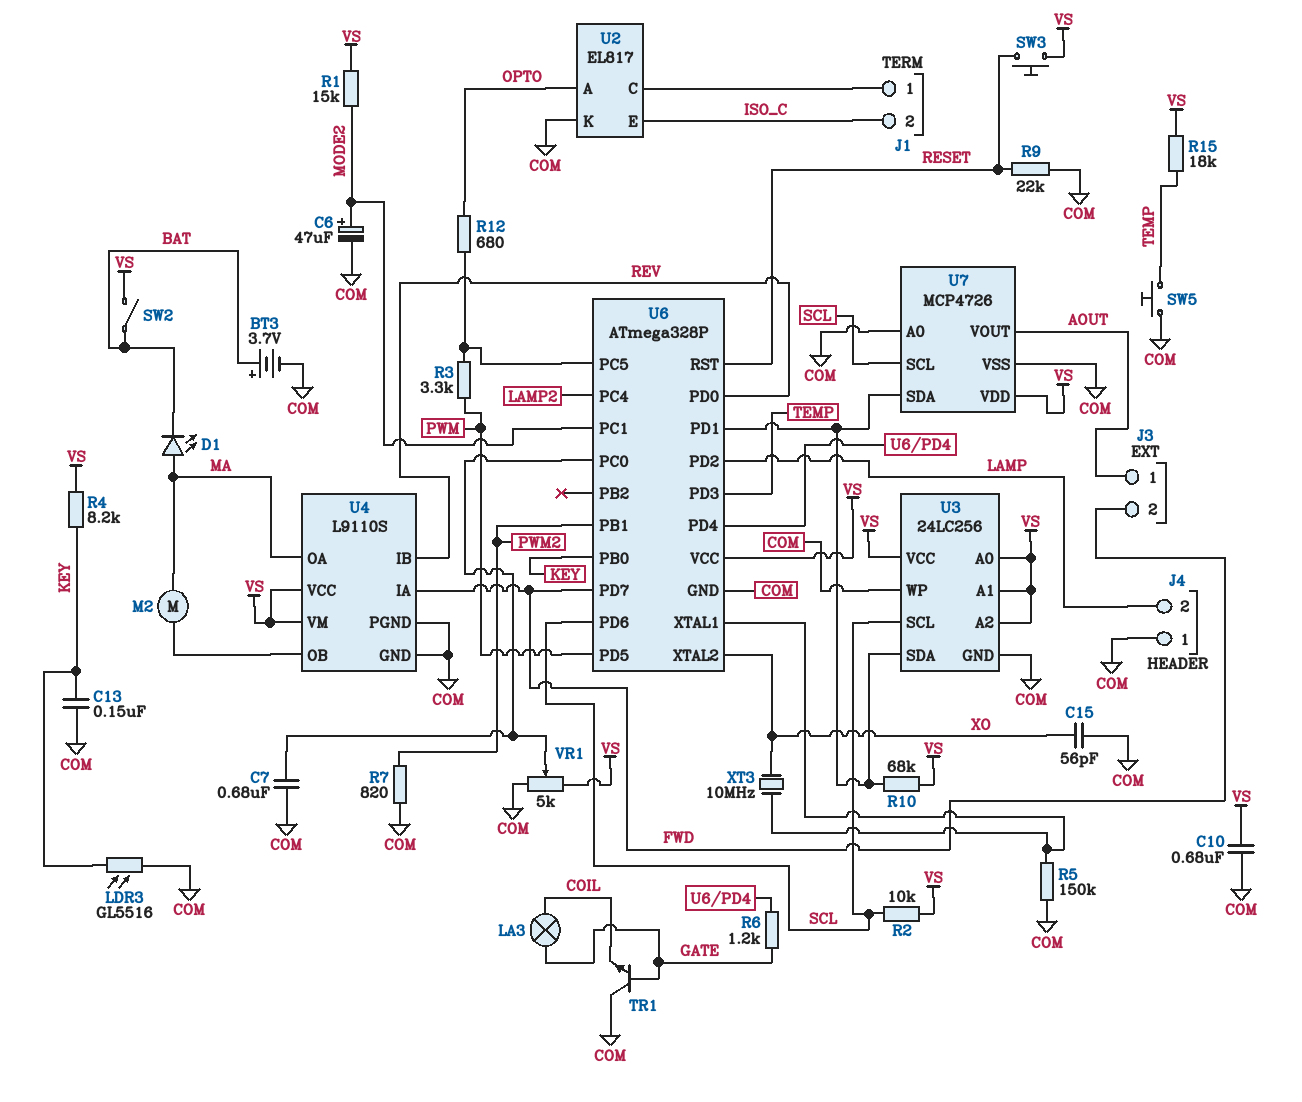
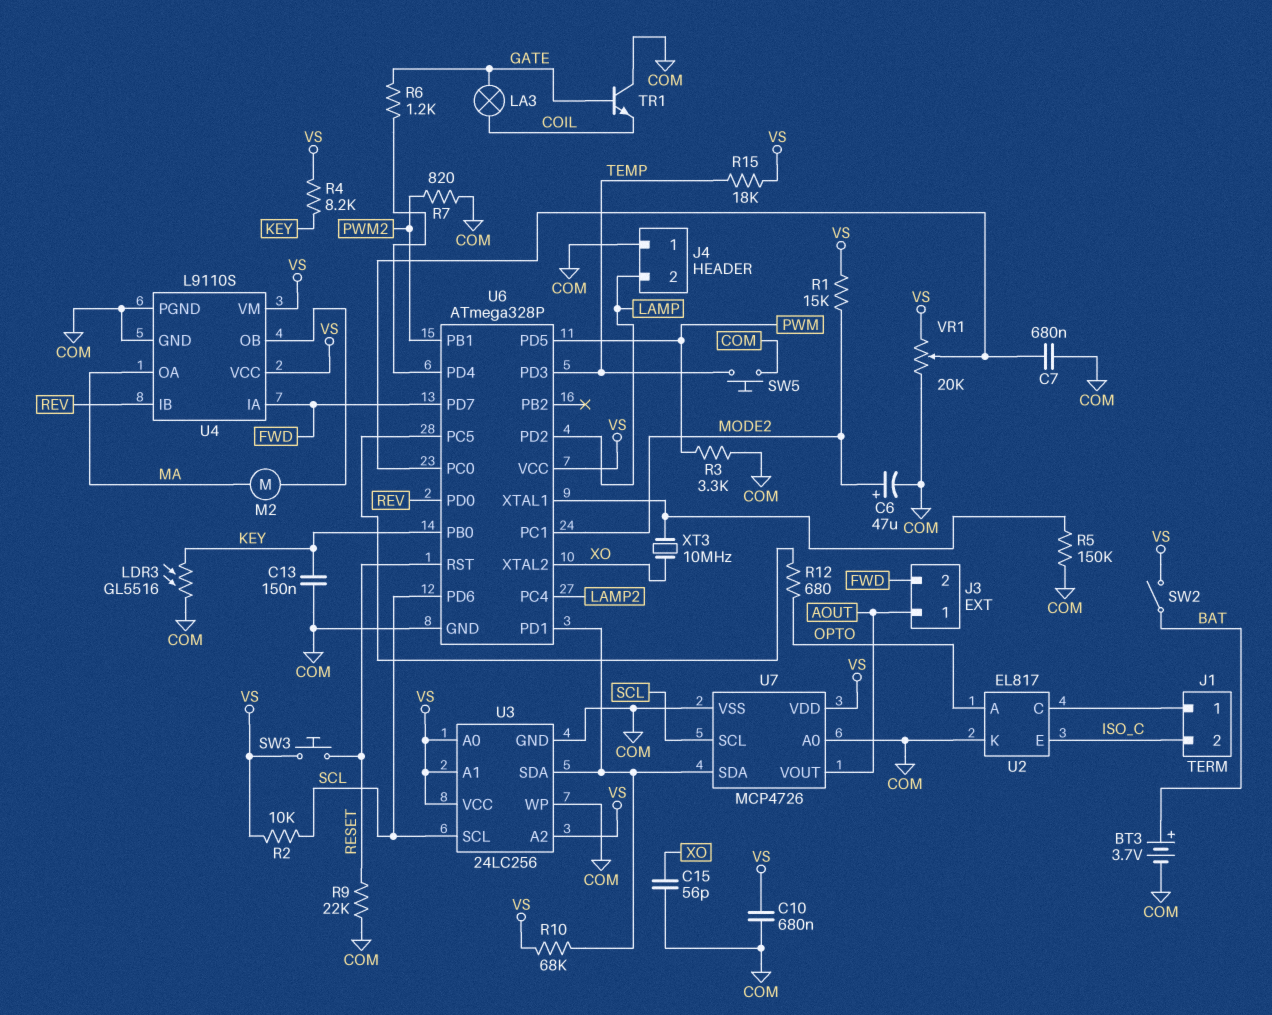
D1: LED (A MA, K BAT) -> none
R3: 3.3k (PWM, U6/PC5) -> 3.3k (COM, PWM)
VR1: 5k (COM, VS, wiper U6/PC0) -> 20k (COM, VS, wiper U6/PC0)

